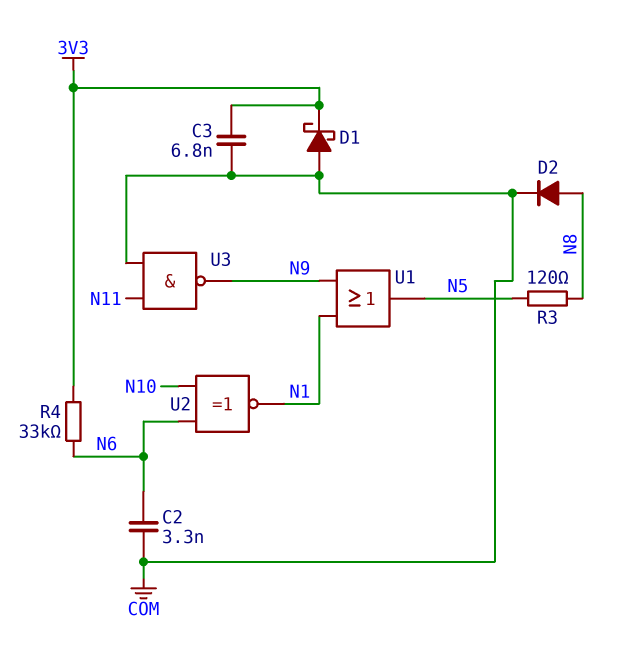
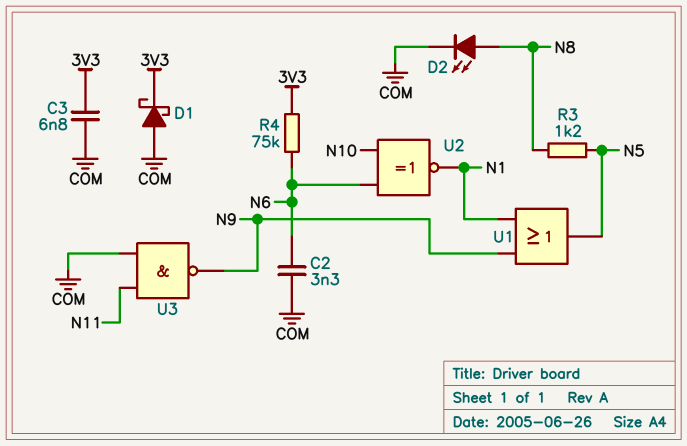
D2: diode (A N8, K COM) -> LED (A N8, K COM)
R3: 120 (N5, N8) -> 1.2k (N5, N8)
R4: 33k (3V3, N6) -> 75k (3V3, N6)

